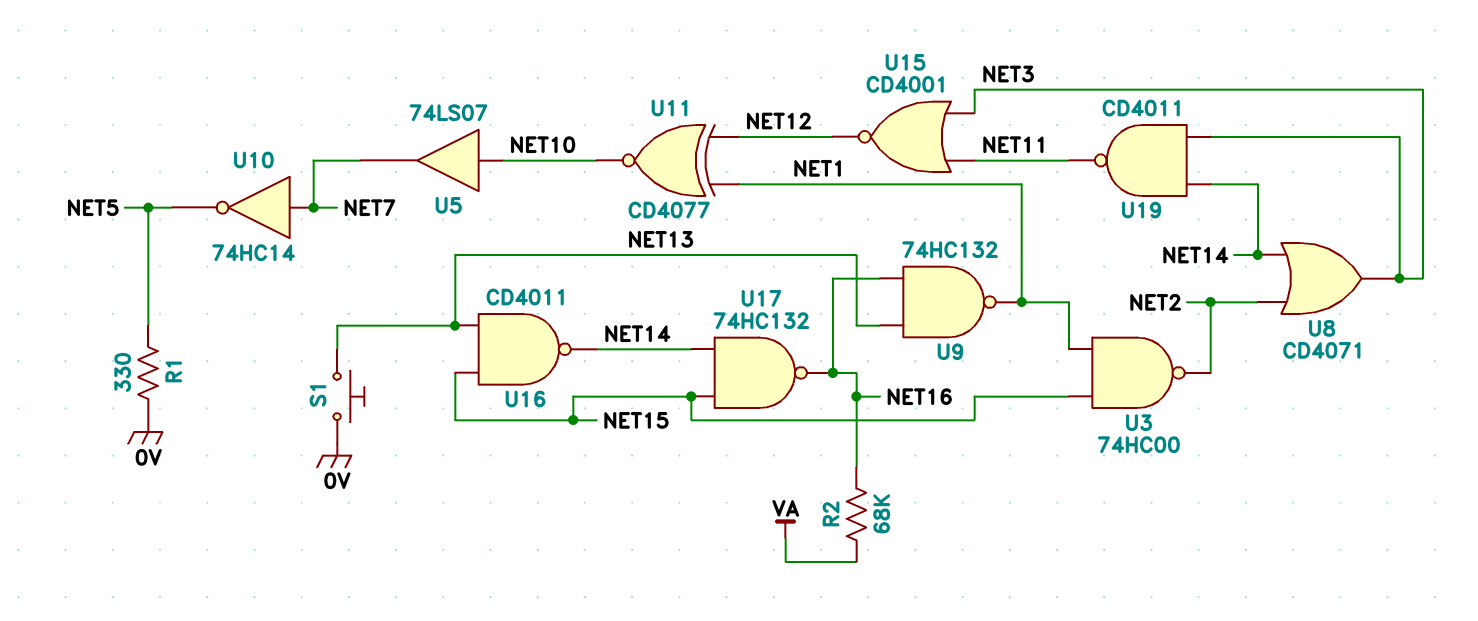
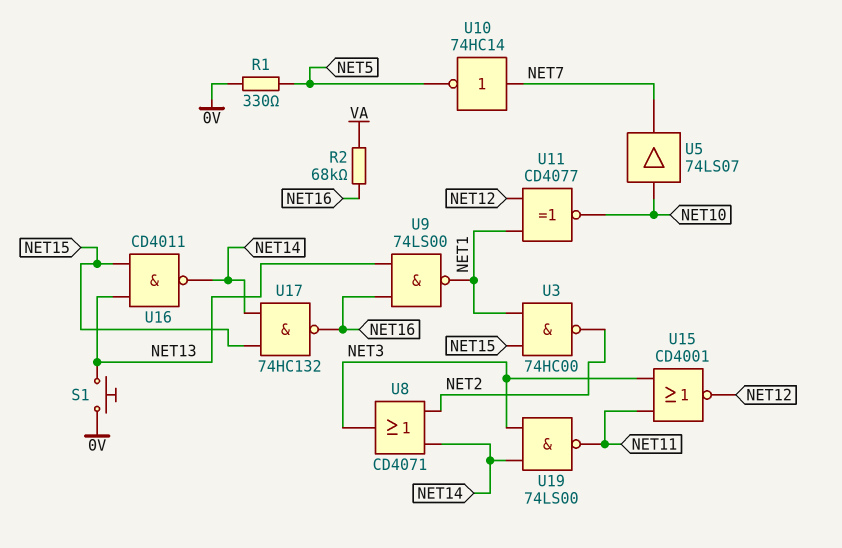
U9: NAND 74HC132 (in NET13, in NET16, out NET1) -> NAND 74LS00 (in NET13, in NET16, out NET1)
U19: NAND CD4011 (in NET3, in NET14, out NET11) -> NAND 74LS00 (in NET3, in NET14, out NET11)

